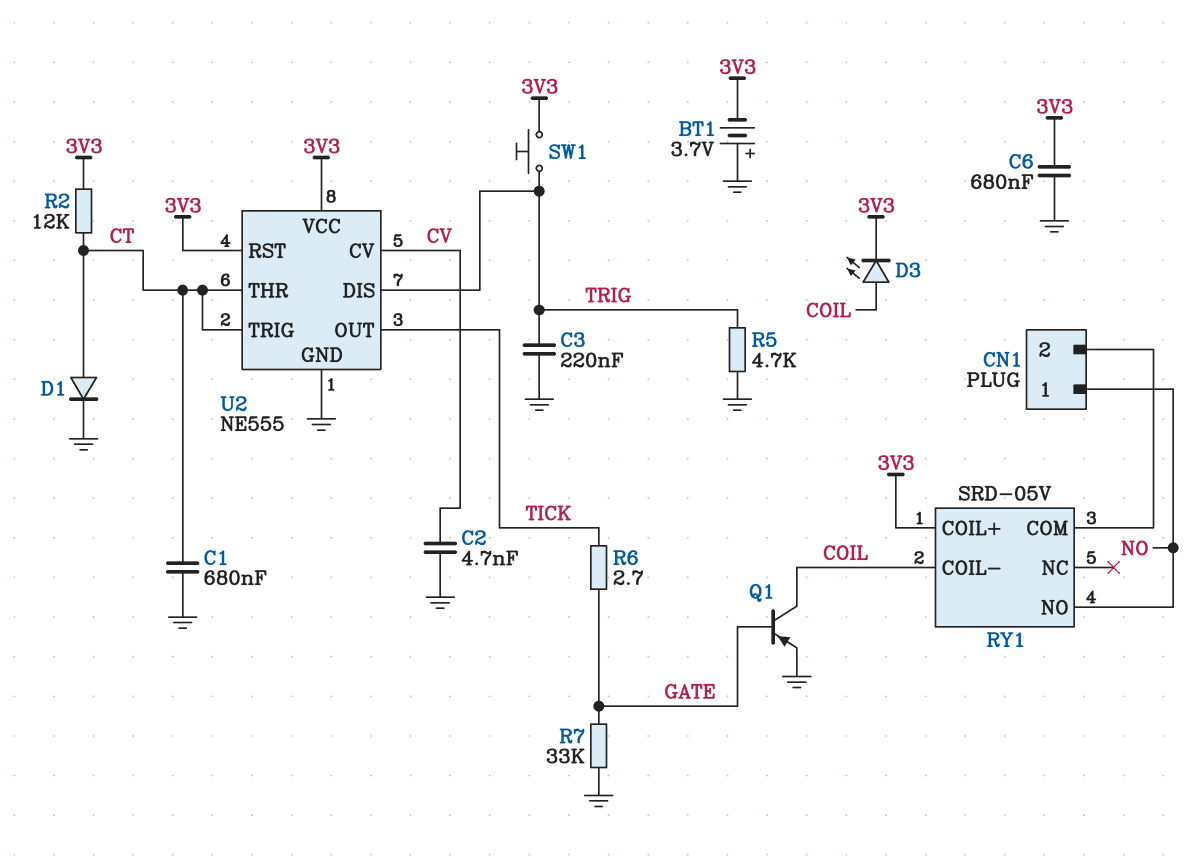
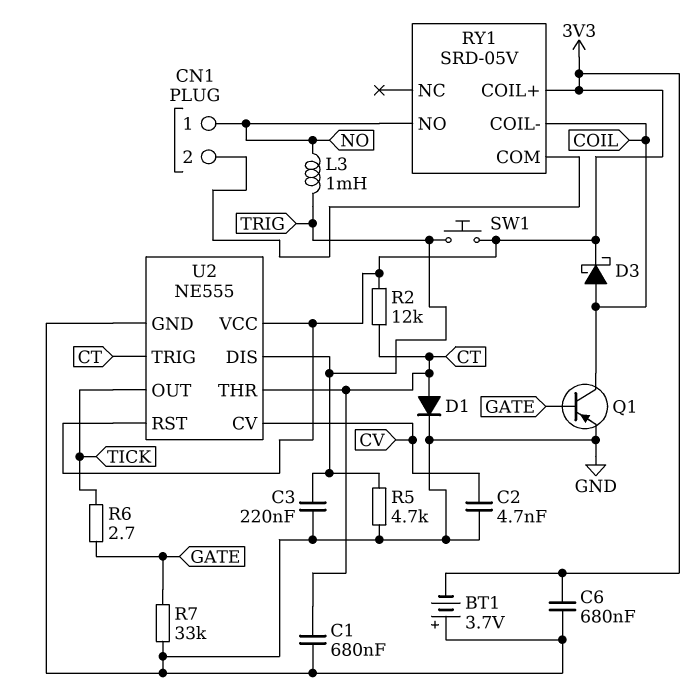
D3: LED (A COIL, K 3V3) -> schottky (A COIL, K 3V3)
L3: none -> 1mH (NO, TRIG)

